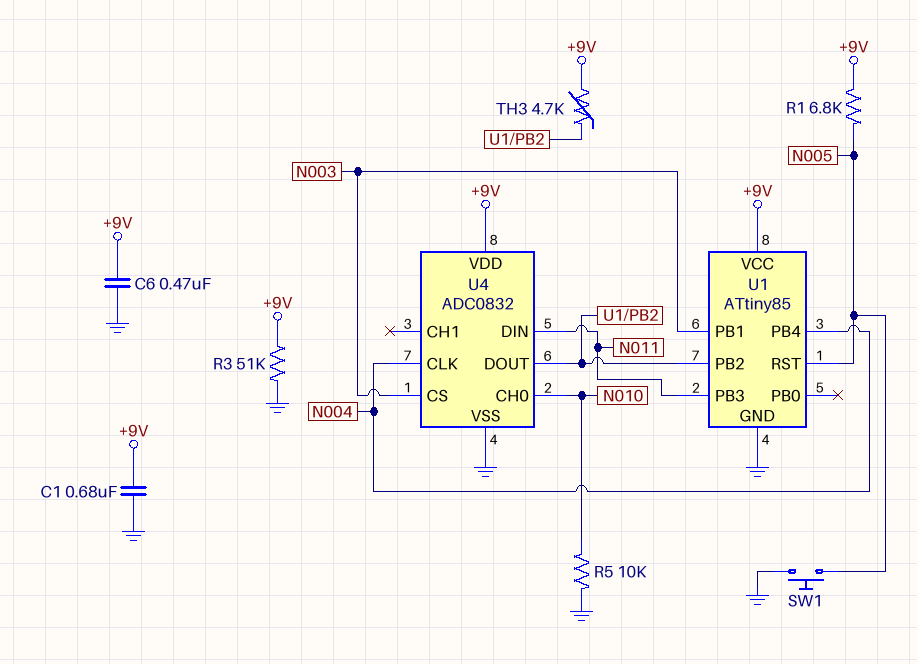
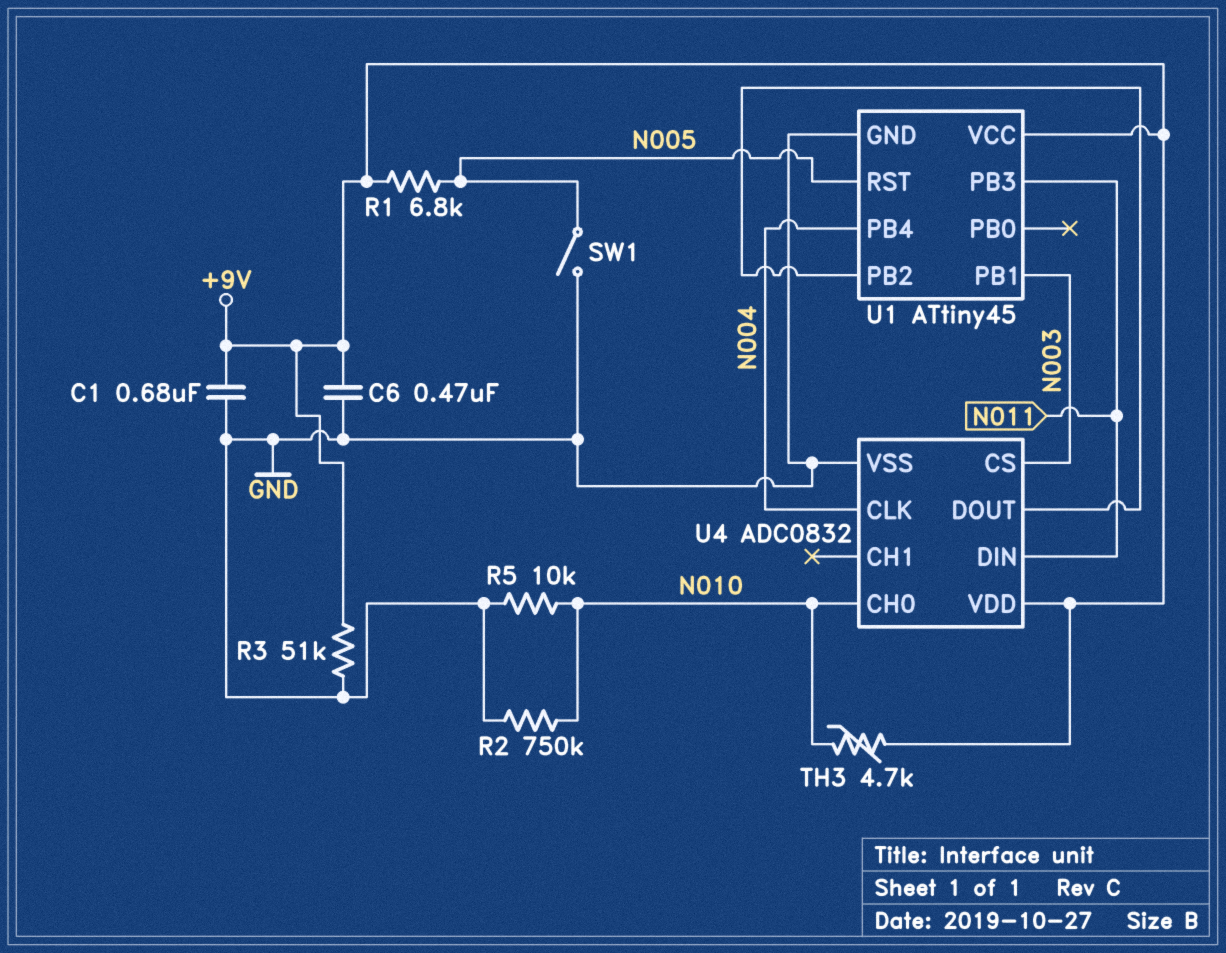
R2: none -> 750k (GND, N010)
SW1: button (GND, N005) -> switch (GND, N005)
TH3: 4.7k (+9V, U1/PB2) -> 4.7k (+9V, N010)
U1: ATtiny85 -> ATtiny45

